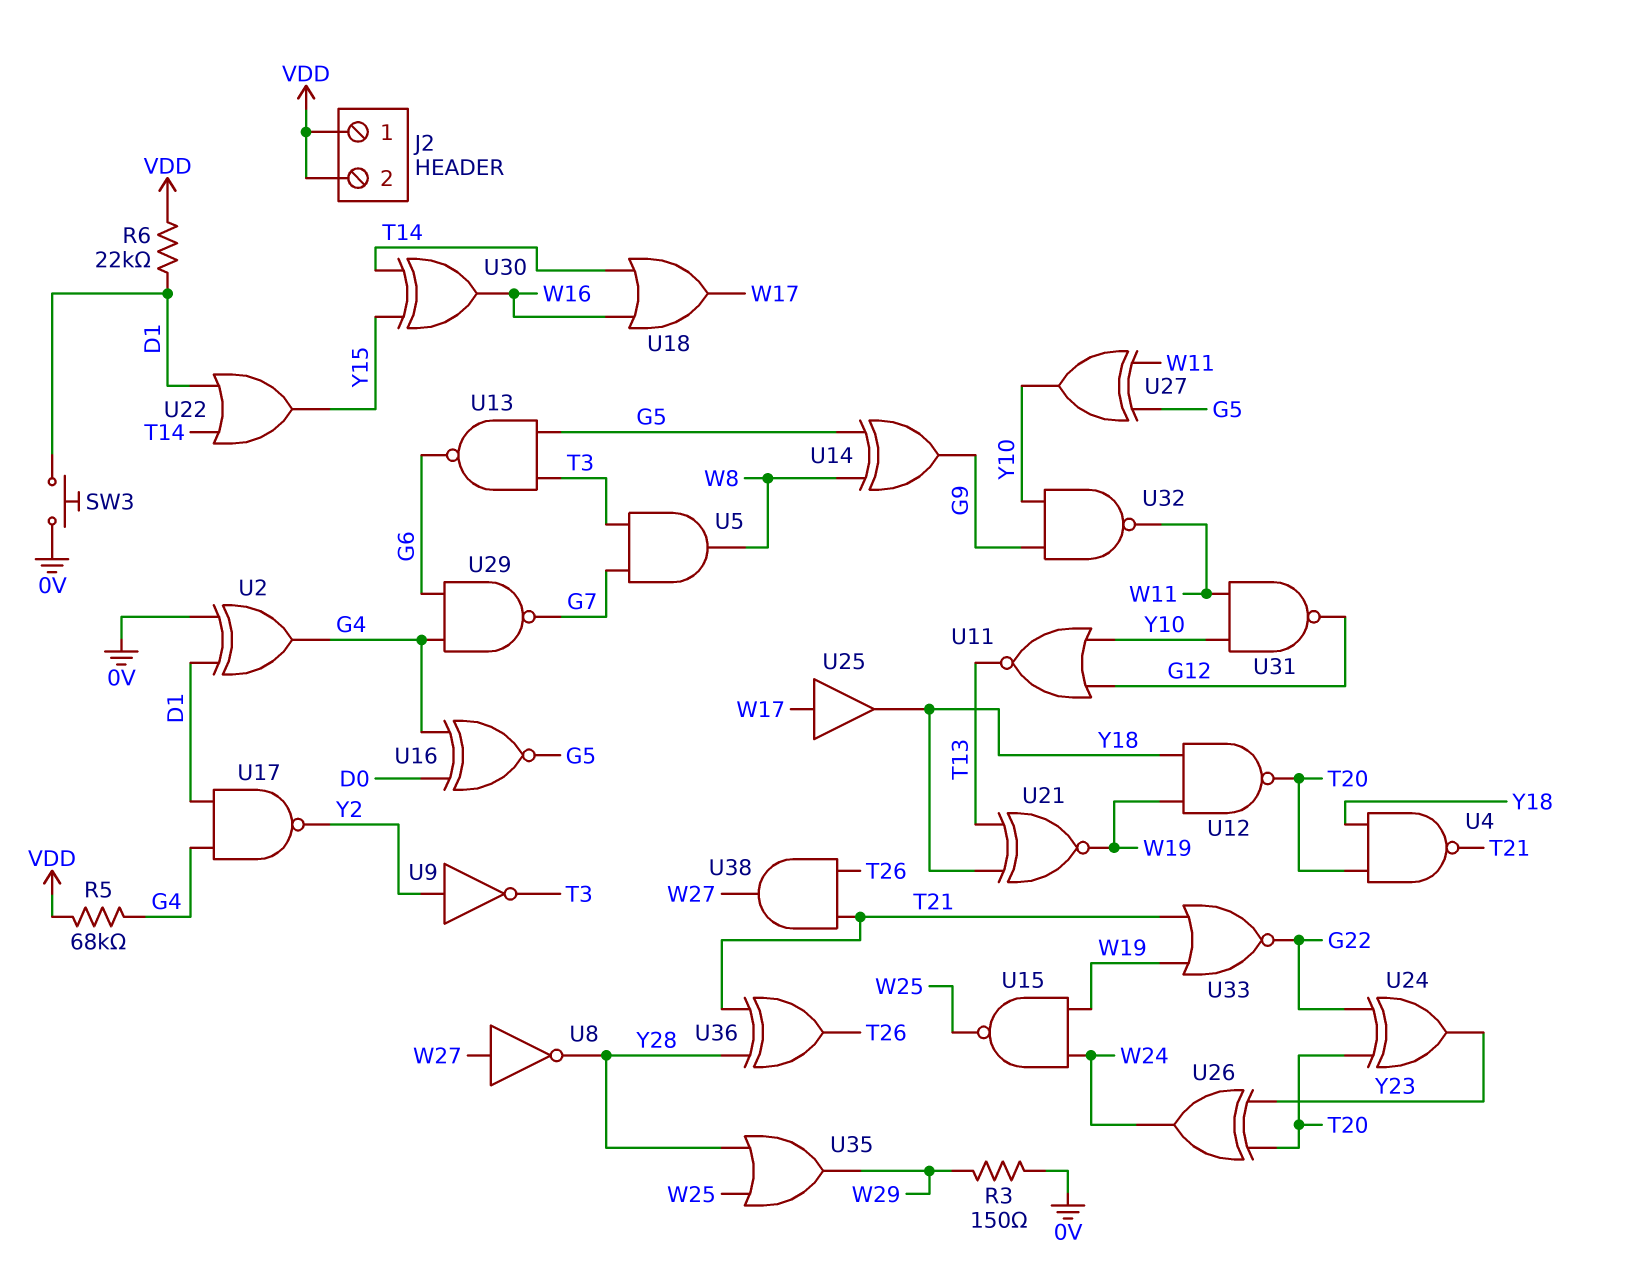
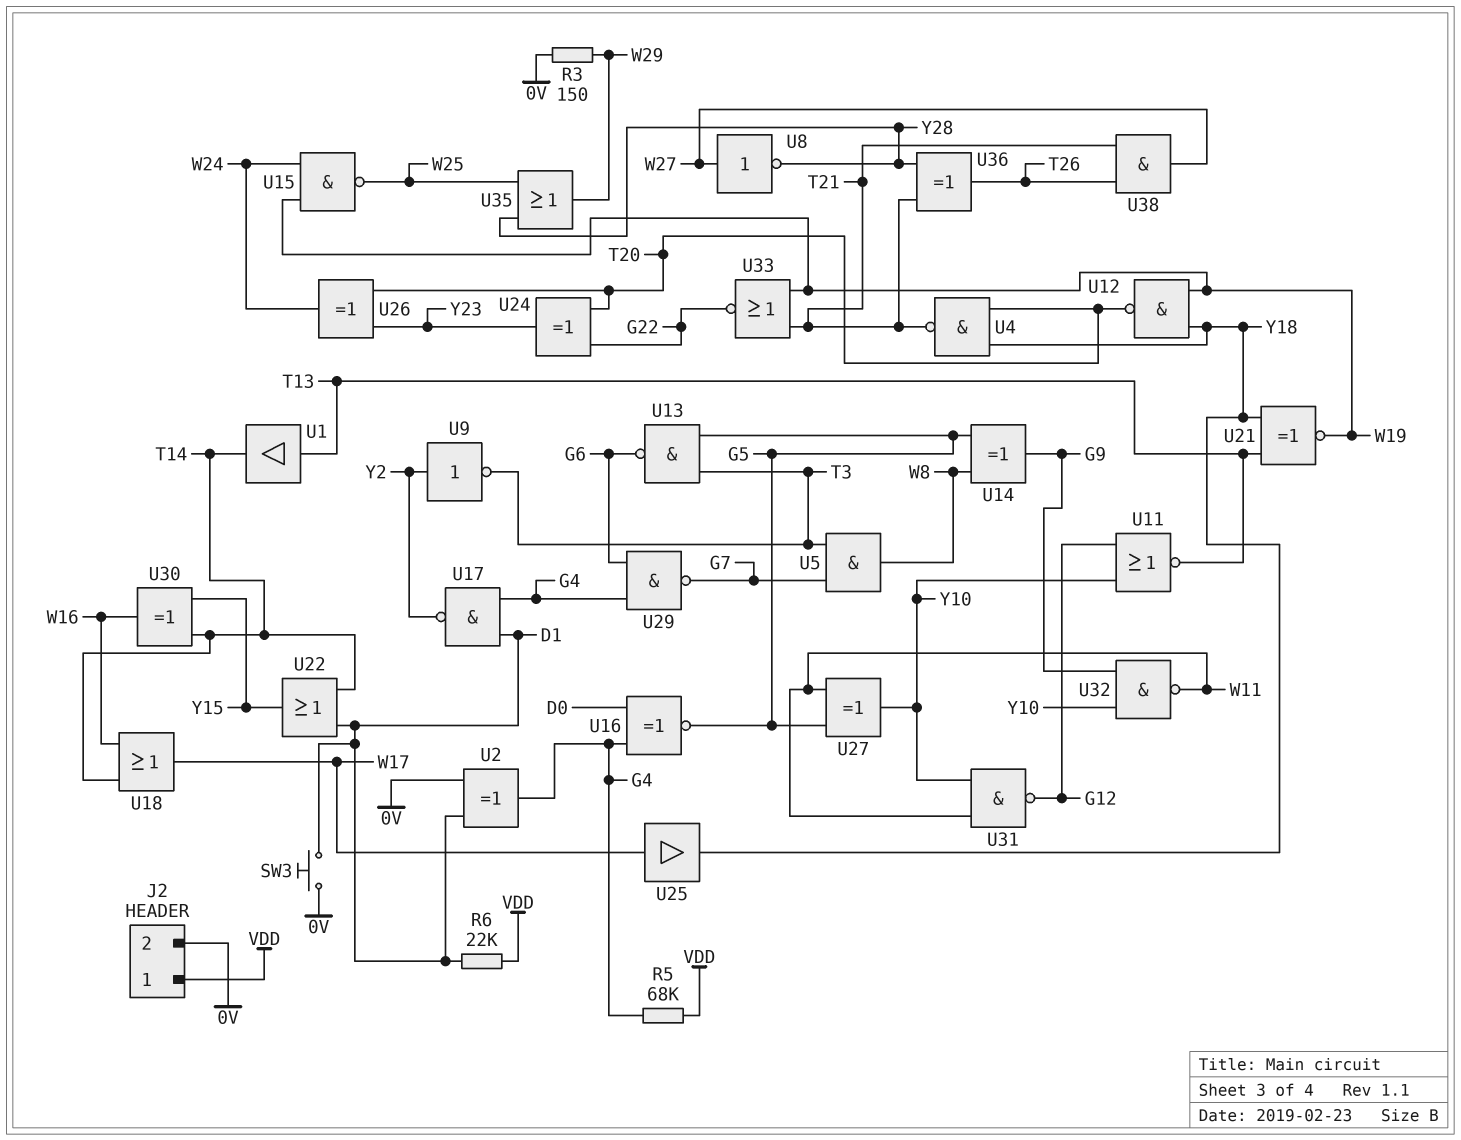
J2 pin 2: VDD -> 0V
U1: none -> buffer (in T13, out T14)

